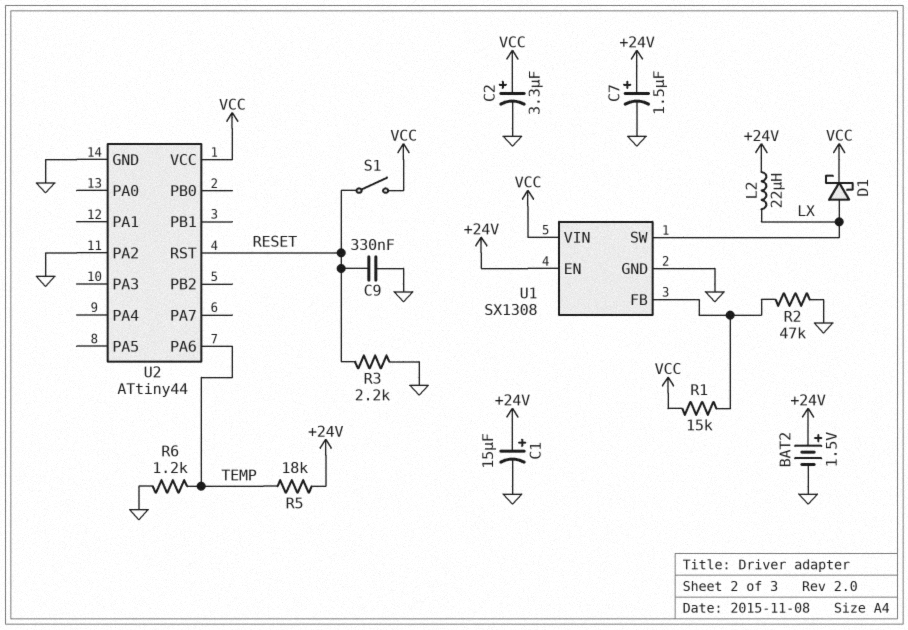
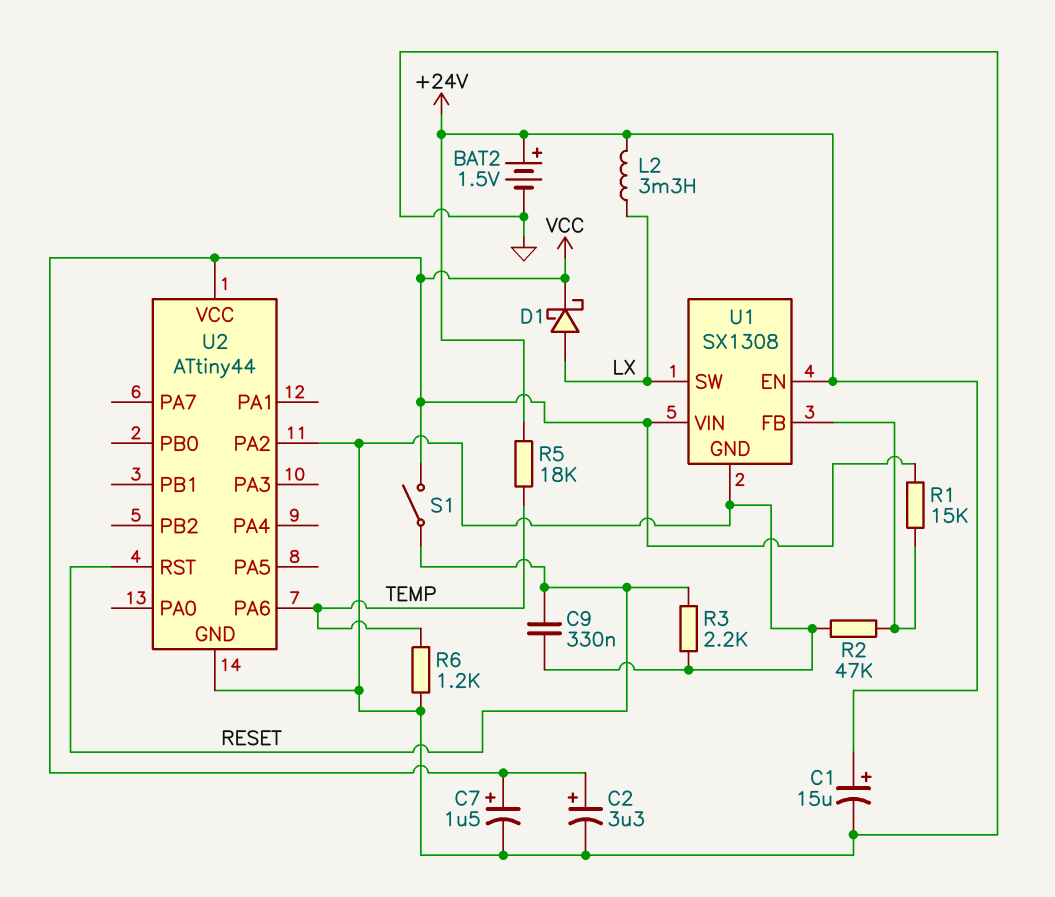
C7: 1.5uF (plus +24V, minus GND) -> 1.5uF (plus VCC, minus GND)
L2: 22uH (+24V, LX) -> 3.3mH (+24V, LX)

